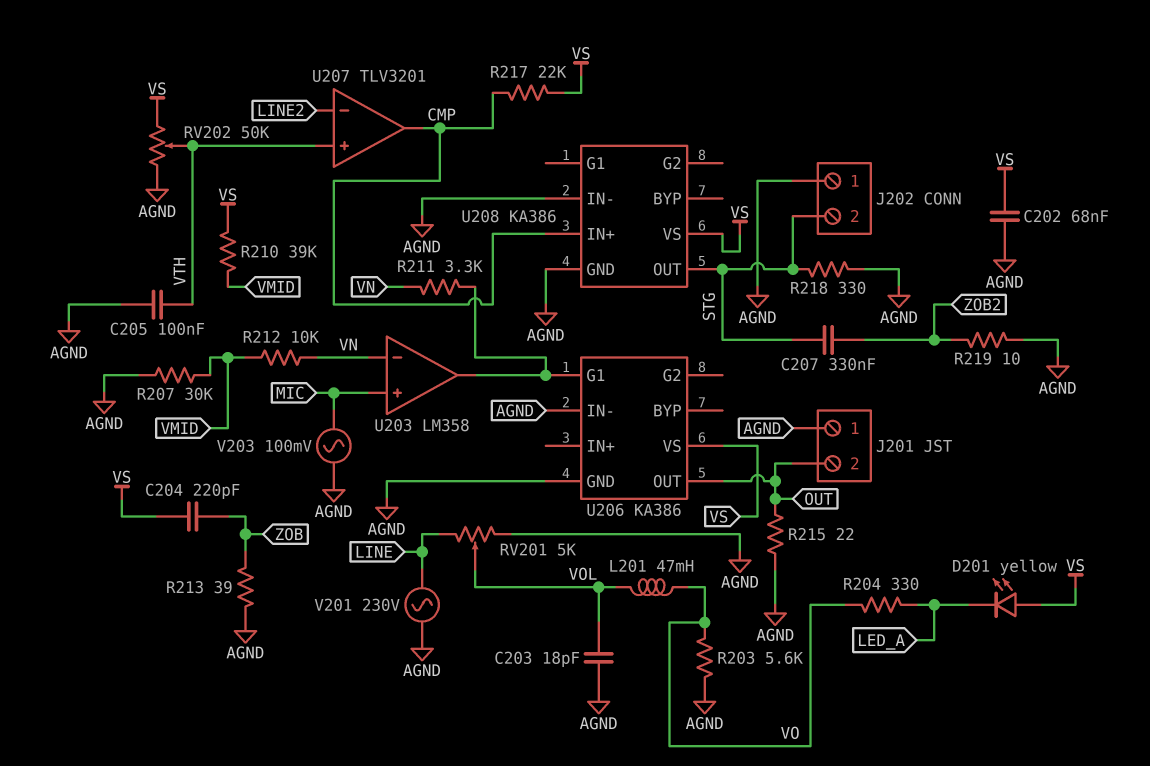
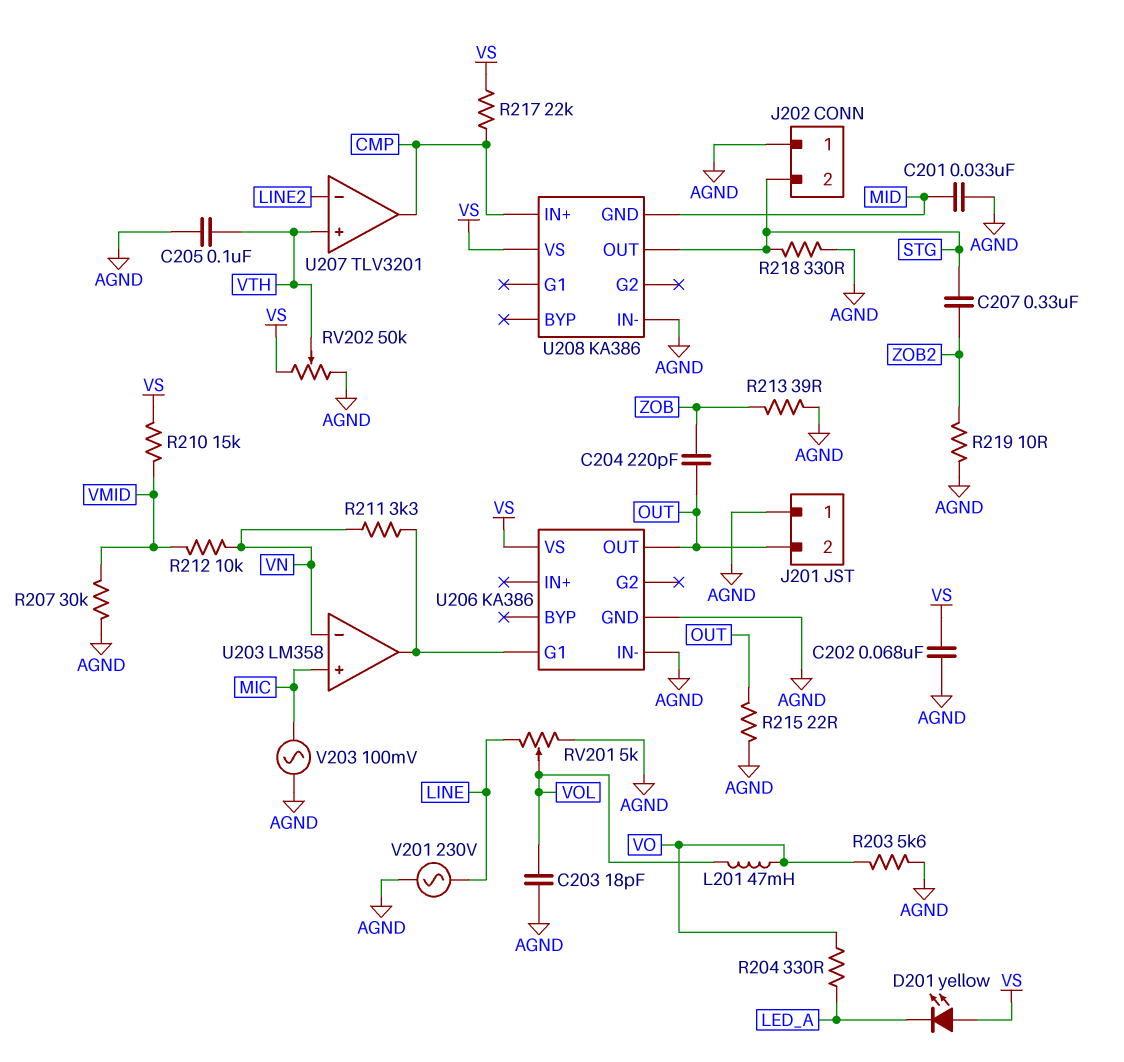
C201: none -> 33nF (AGND, MID)
C204: 220pF (VS, ZOB) -> 220pF (OUT, ZOB)
R210: 39k (VMID, VS) -> 15k (VMID, VS)
U208 pin GND: AGND -> MID

